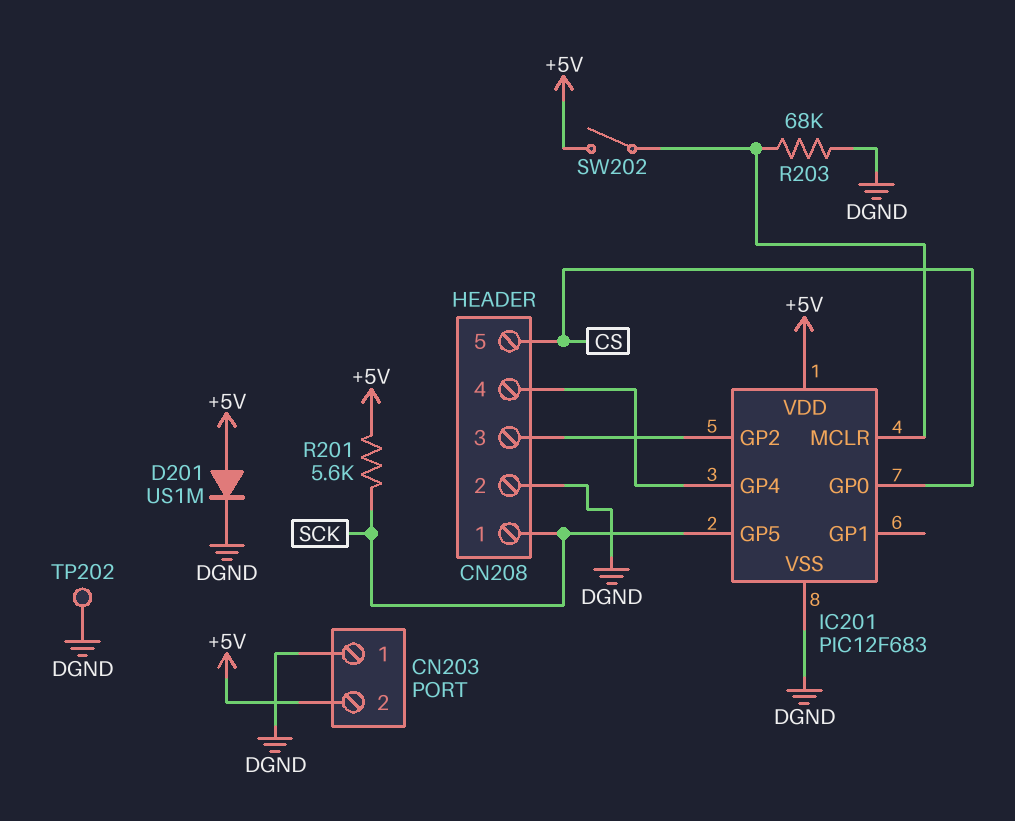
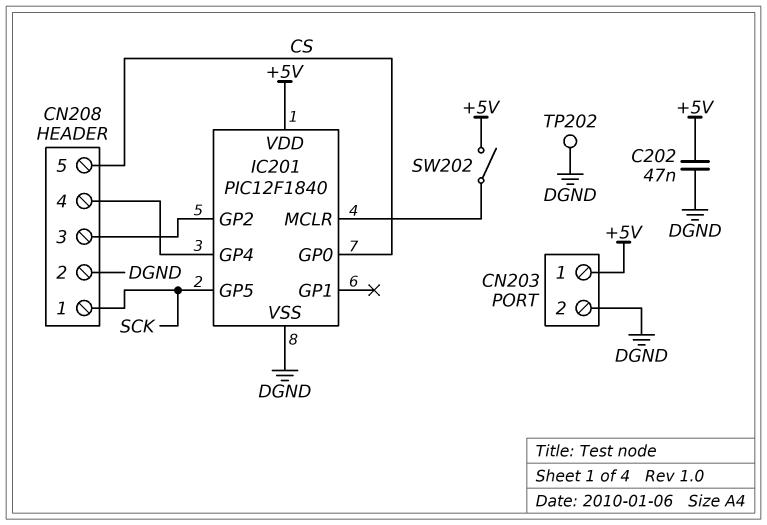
C202: none -> 47nF (+5V, DGND)
CN203 pin 1: DGND -> +5V
CN203 pin 2: +5V -> DGND
D201: diode US1M (A +5V, K DGND) -> none
IC201: PIC12F683 -> PIC12F1840
R201: 5.6k (+5V, SCK) -> none
R203: 68k (DGND, IC201/MCLR) -> none

